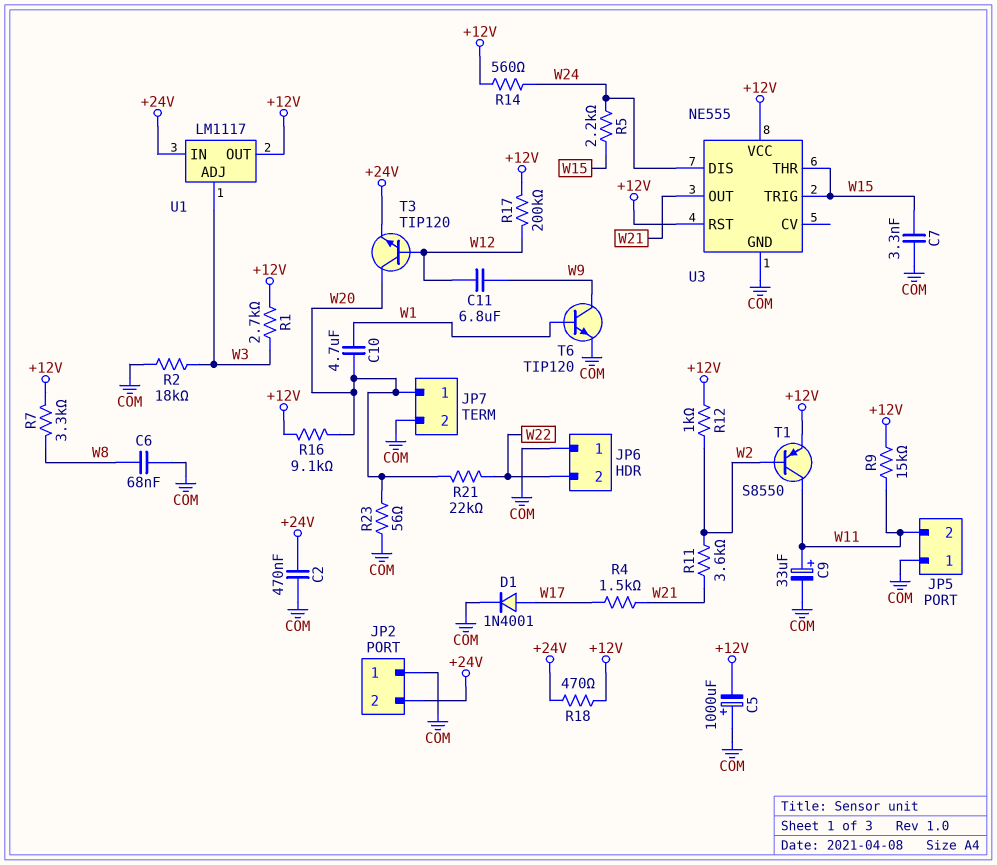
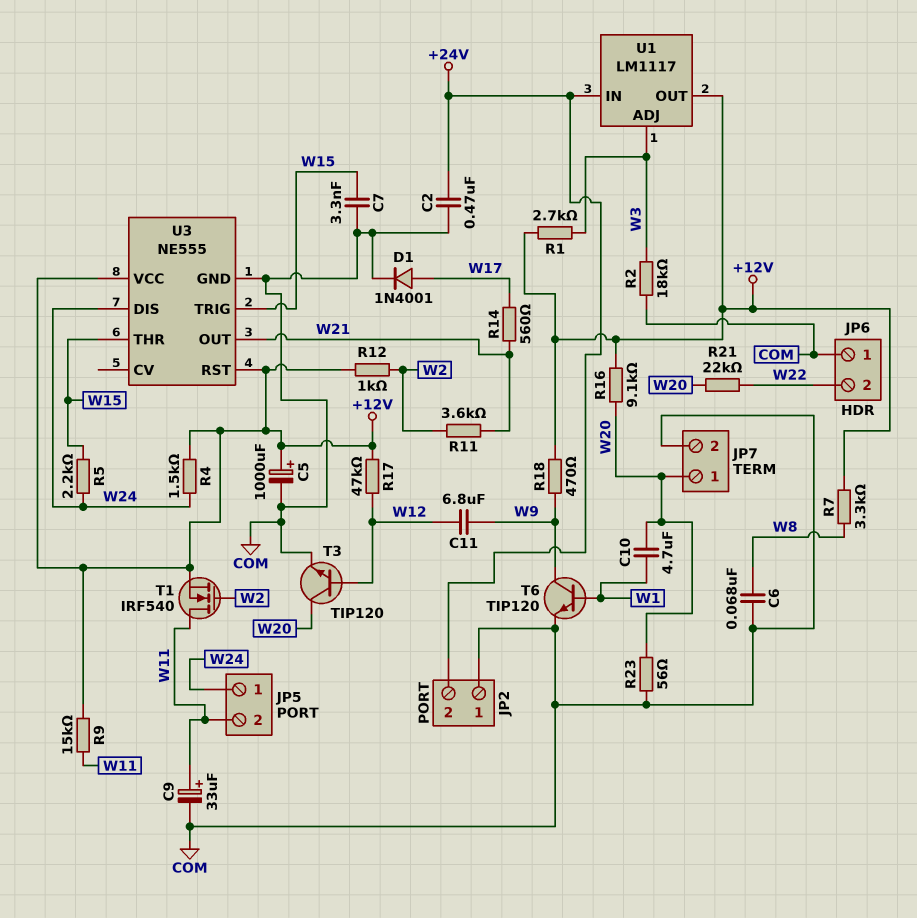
C5: 1000uF (plus COM, minus +12V) -> 1000uF (plus +12V, minus COM)
JP5 pin 1: COM -> W24
R4: 1.5k (W17, W21) -> 1.5k (+12V, W24)
R14: 560 (+12V, W24) -> 560 (W17, W21)
R17: 200k (+12V, W12) -> 47k (+12V, W12)
R18: 470 (+12V, +24V) -> 470 (+12V, W9)
T1: PNP S8550 (B W2, C W11, E +12V) -> NMOS IRF540 (G W2, D W11, S +12V)
T3: NPN TIP120 (B W12, C W20, E +24V) -> NPN TIP120 (B W12, C W20, E COM)

